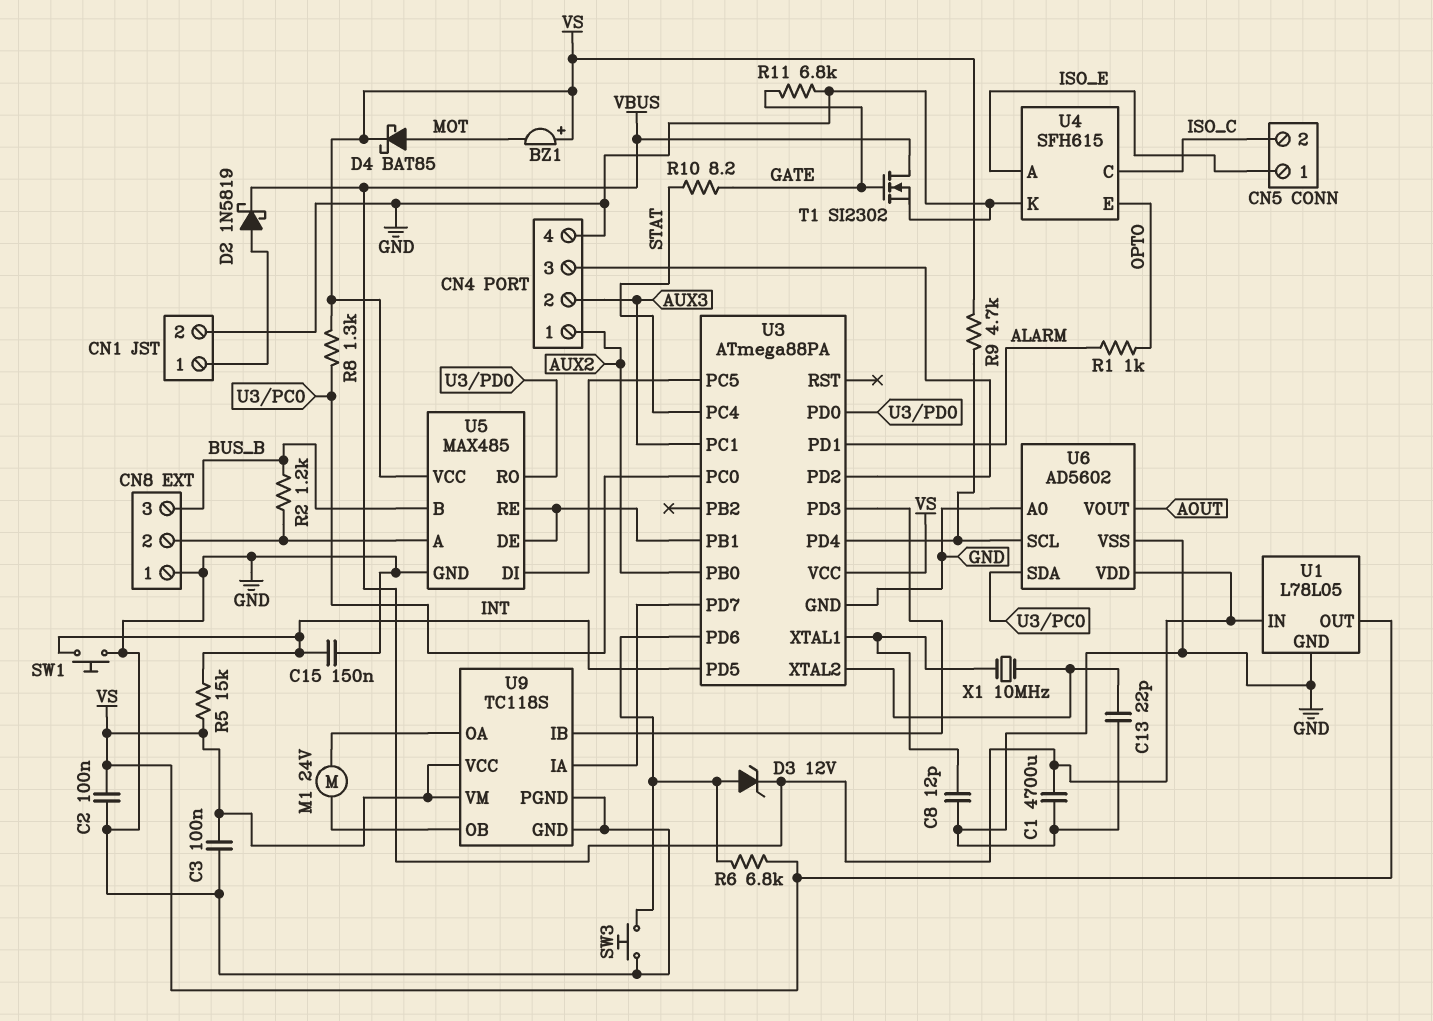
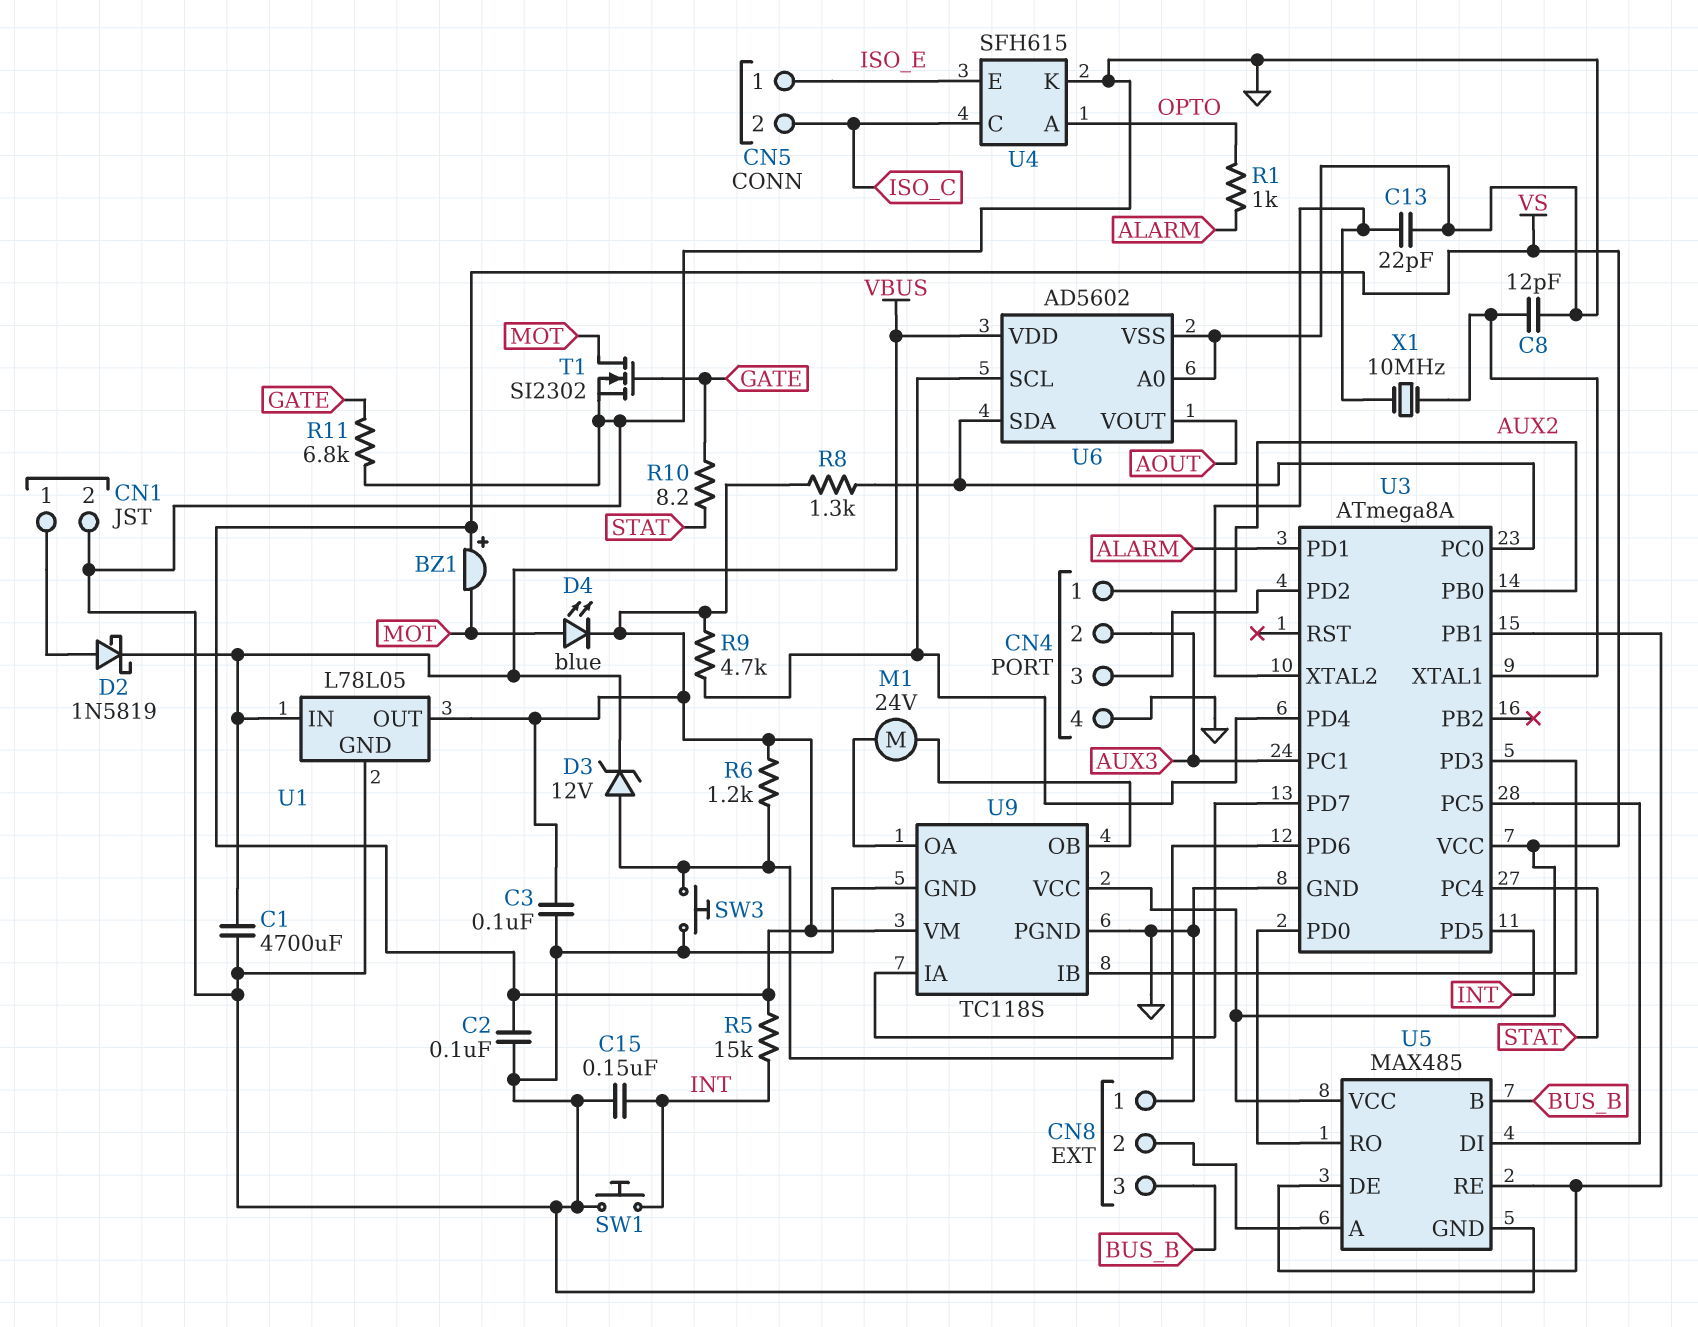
D4: schottky BAT85 (A MOT, K VS) -> LED blue (A MOT, K VS)
R2: 1.2k (BUS_B, CN8/2) -> none
R6: 6.8k (U3/PD6, VS) -> 1.2k (U3/PD6, VS)
T1: NMOS SI2302 (G GATE, D VBUS, S GND) -> NMOS SI2302 (G GATE, D MOT, S GND)
U3: ATmega88PA -> ATmega8A
U4 pin A: ISO_E -> OPTO
U4 pin E: OPTO -> ISO_E

